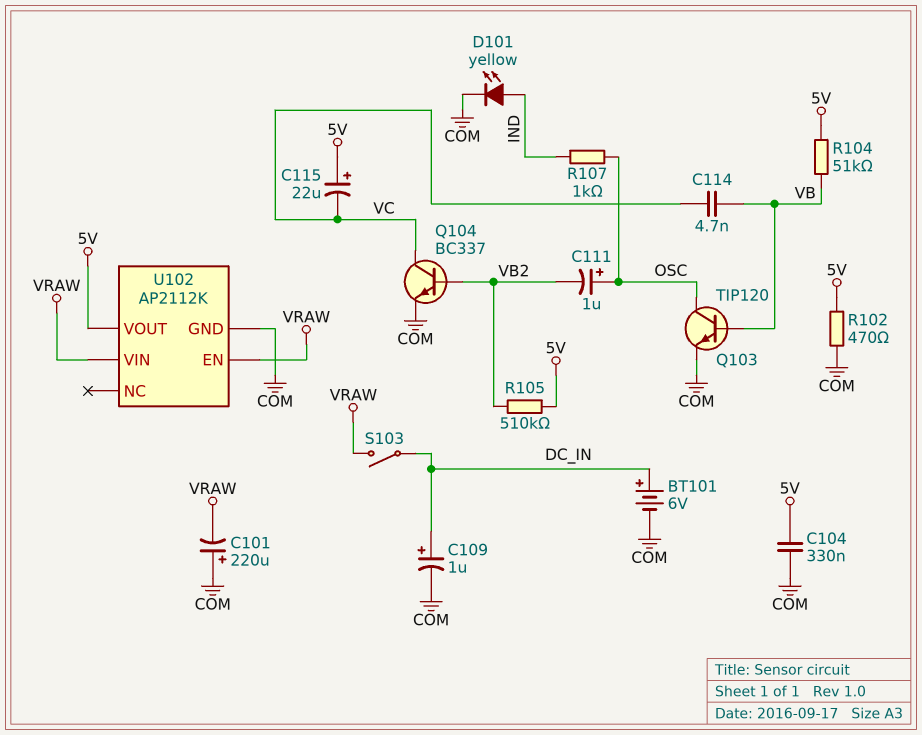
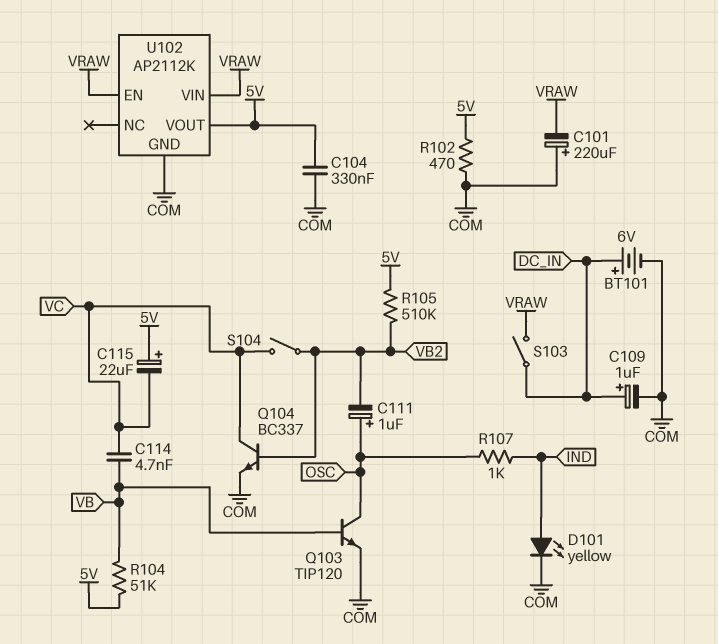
S104: none -> switch (VB2, VC)

